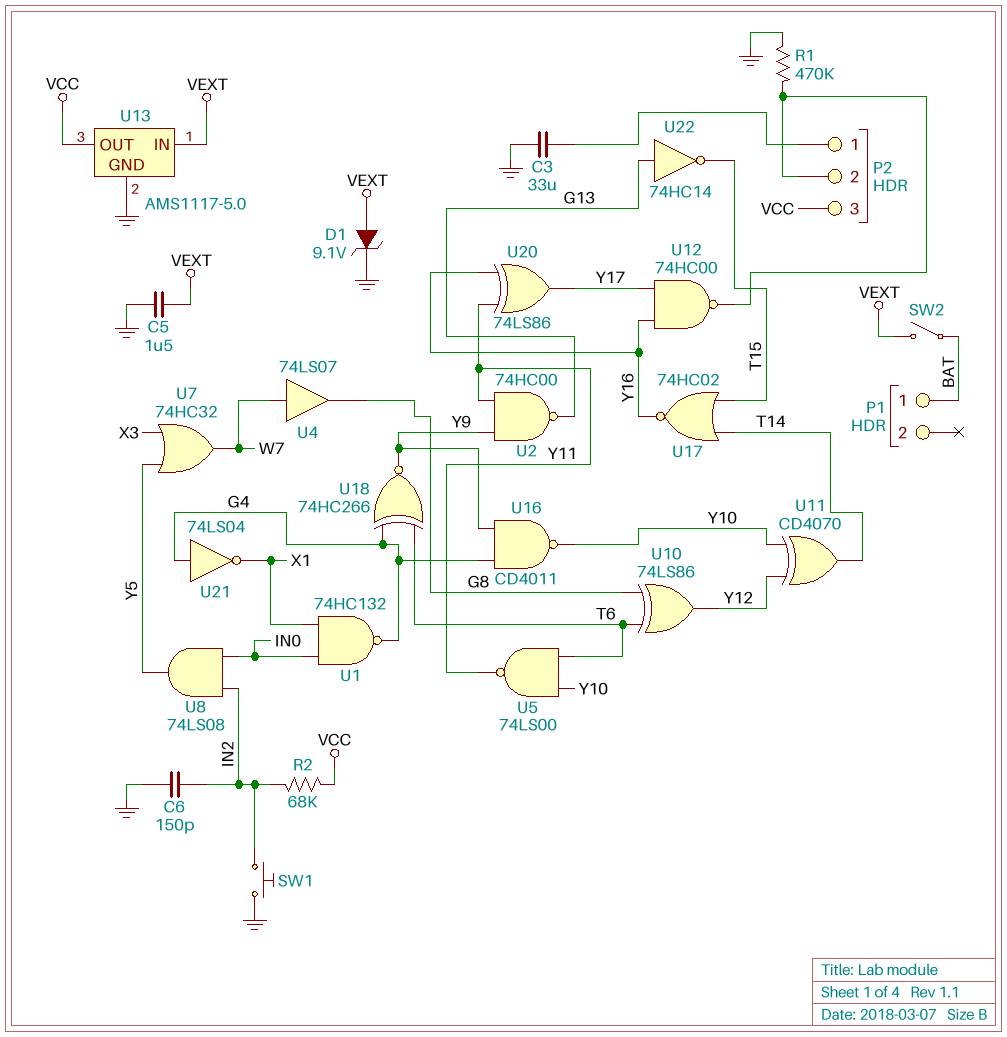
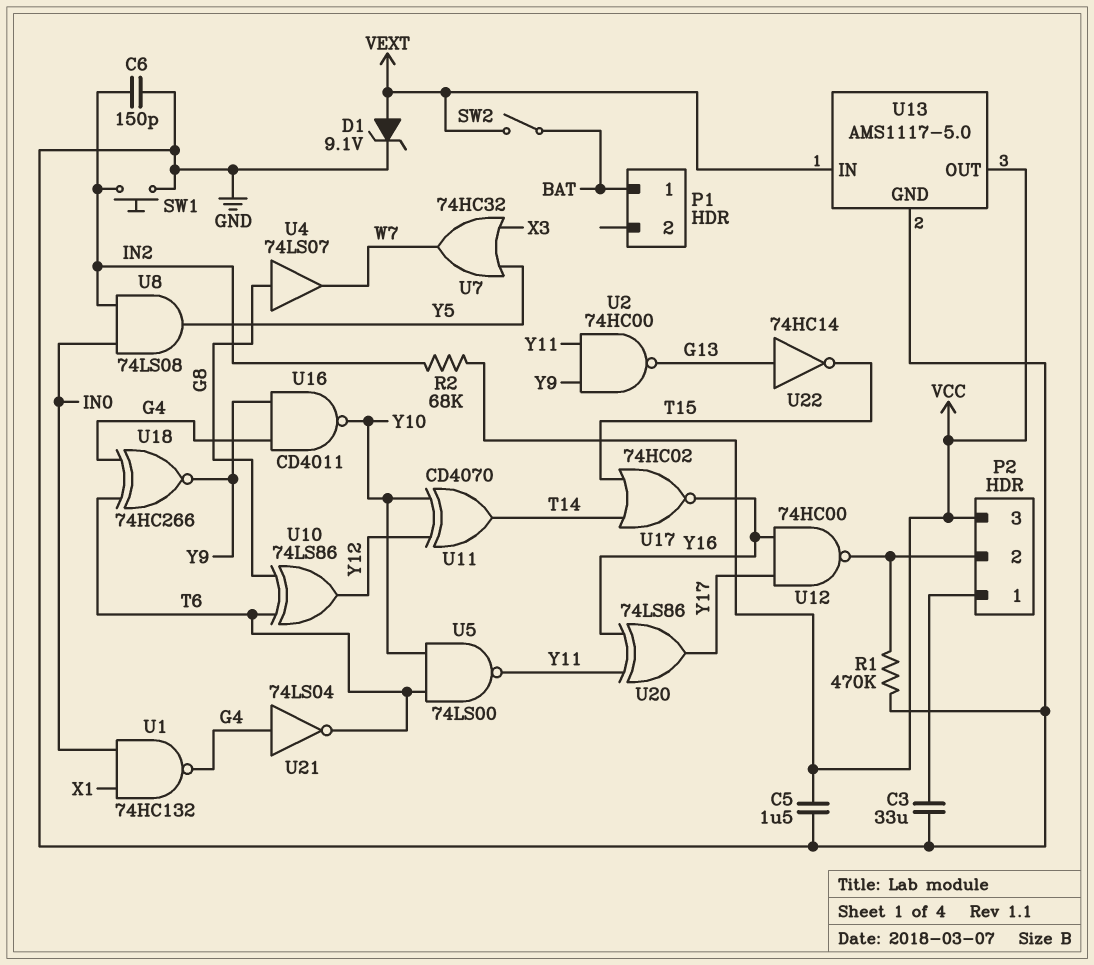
C5: 1.5uF (GND, VEXT) -> 1.5uF (GND, VCC)
U4: buffer 74LS07 (in W7, out G8) -> buffer 74LS07 (in G8, out W7)
U21: NOT 74LS04 (in G4, out X1) -> NOT 74LS04 (in G4, out T6)

